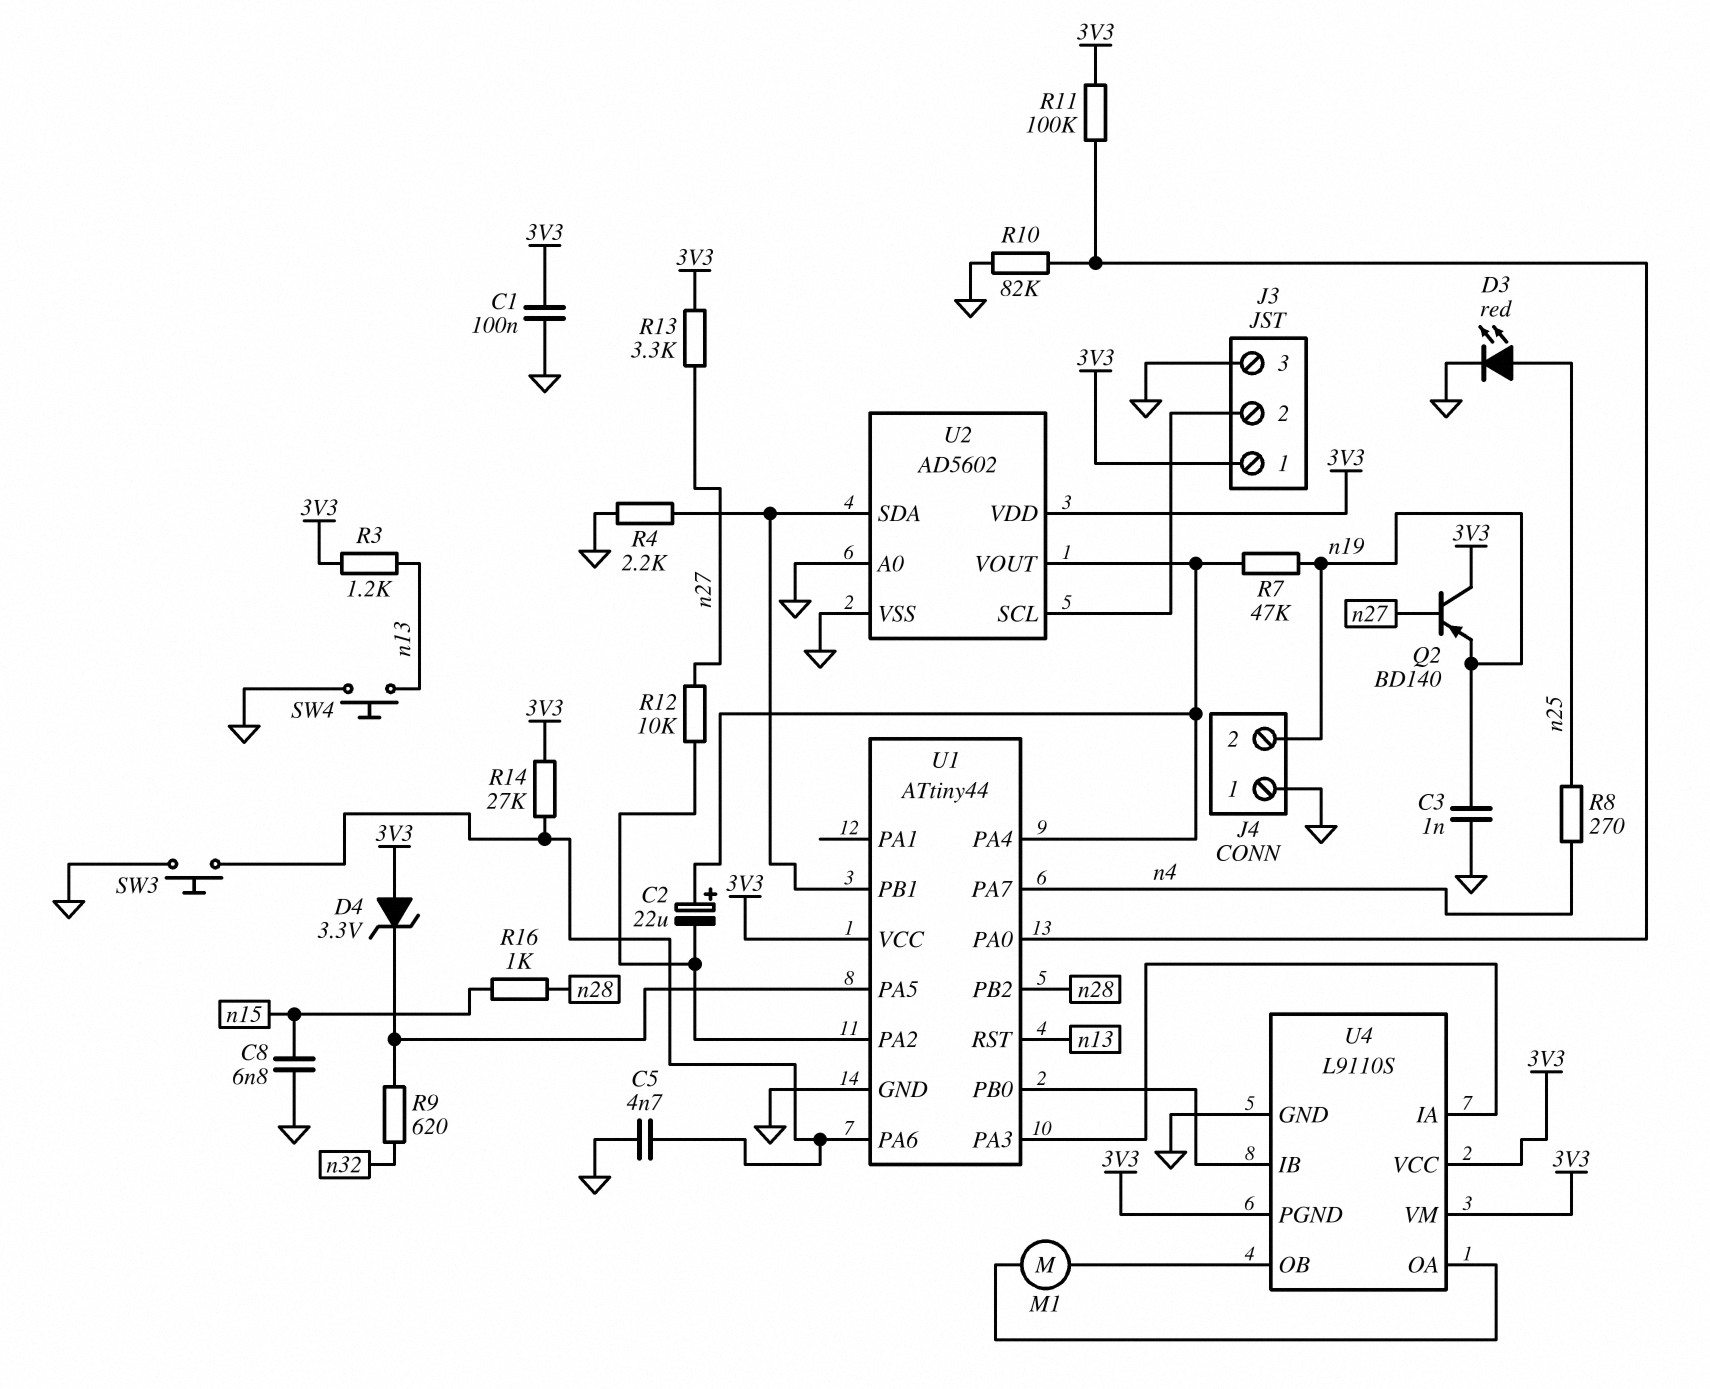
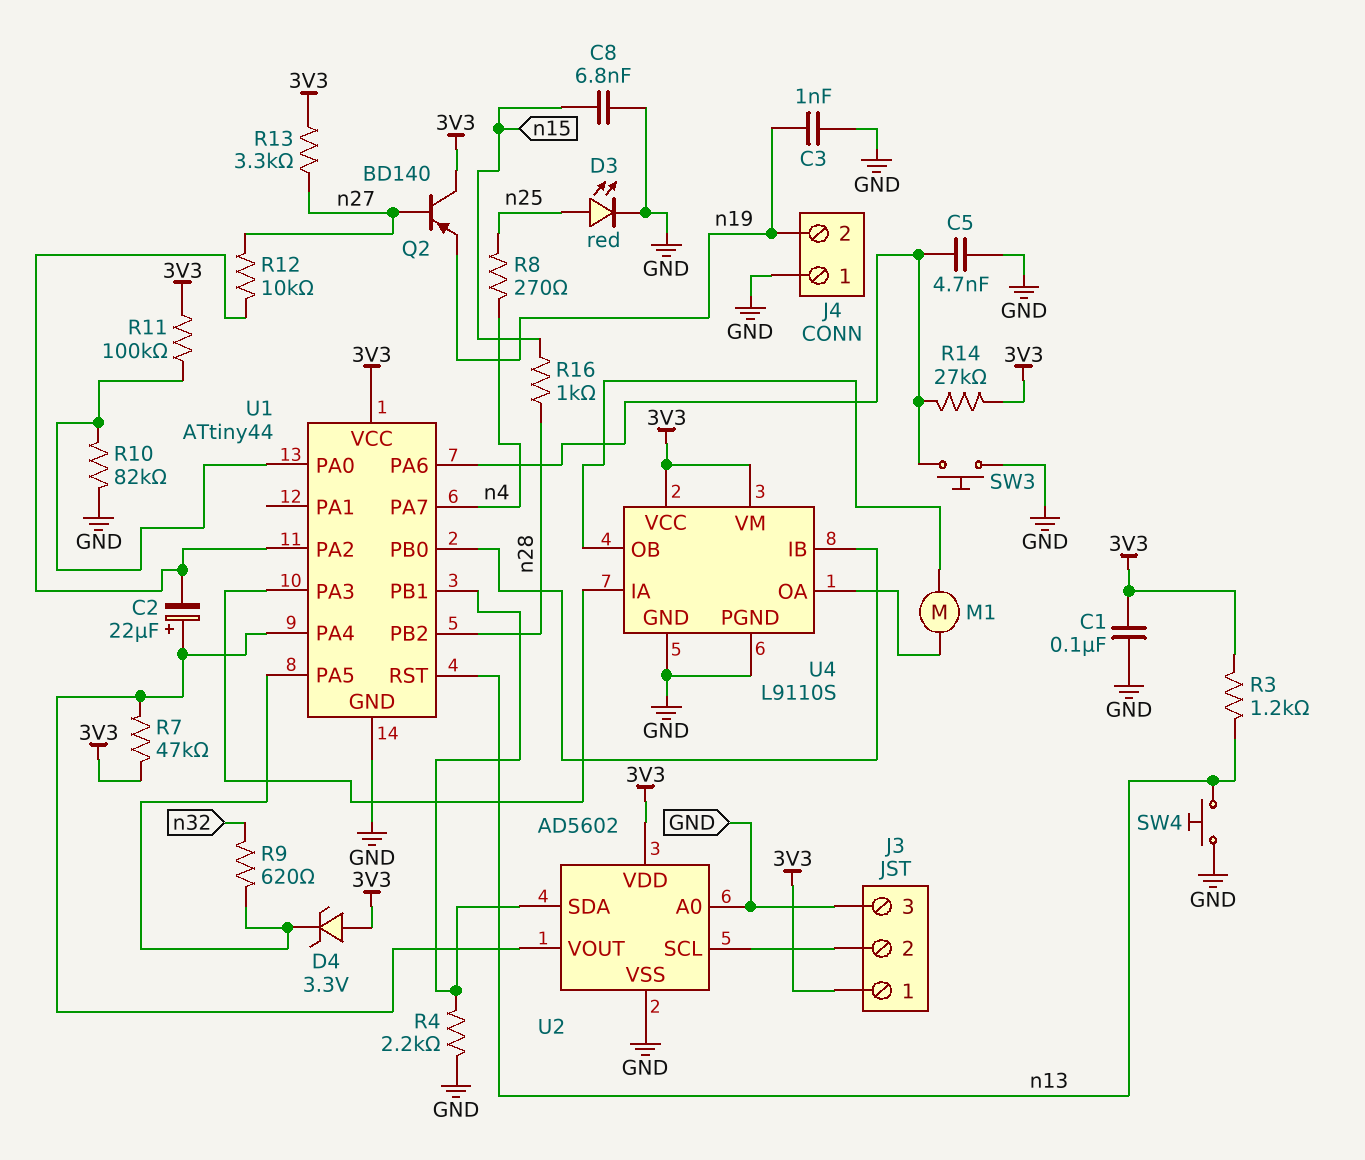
R7: 47k (U1/PA4, n19) -> 47k (3V3, U1/PA4)
U4 pin PGND: 3V3 -> GND

